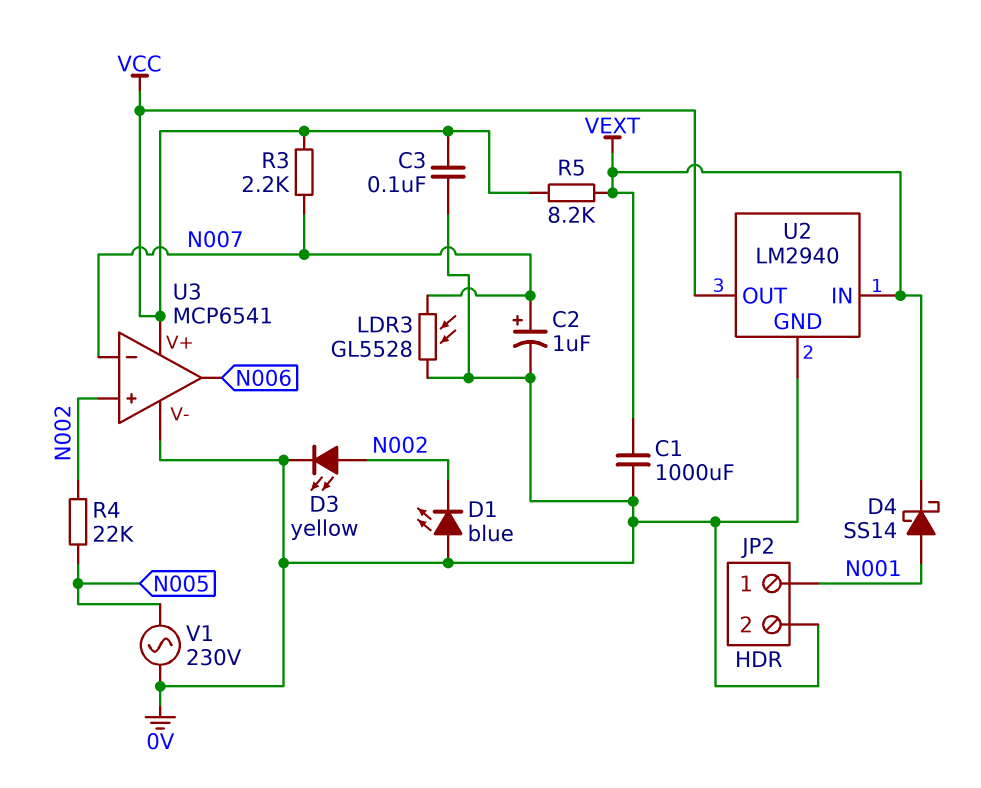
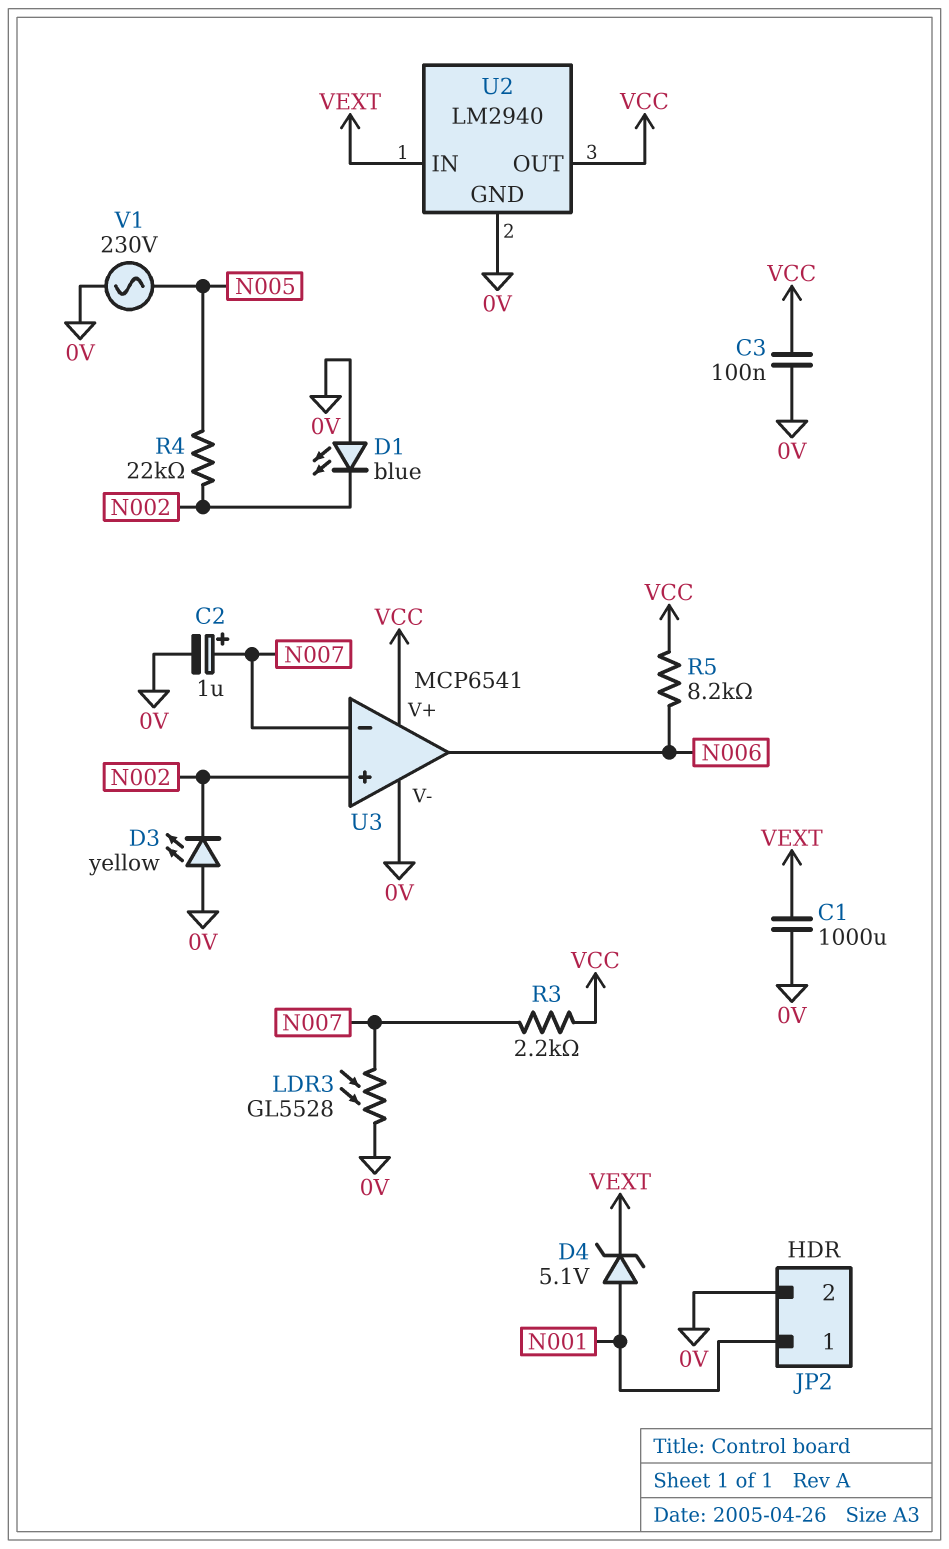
D3: LED yellow (A N002, K 0V) -> LED yellow (A 0V, K N002)
D4: schottky SS14 (A N001, K VEXT) -> zener 5.1V (A N001, K VEXT)
R5: 8.2k (VCC, VEXT) -> 8.2k (N006, VCC)

